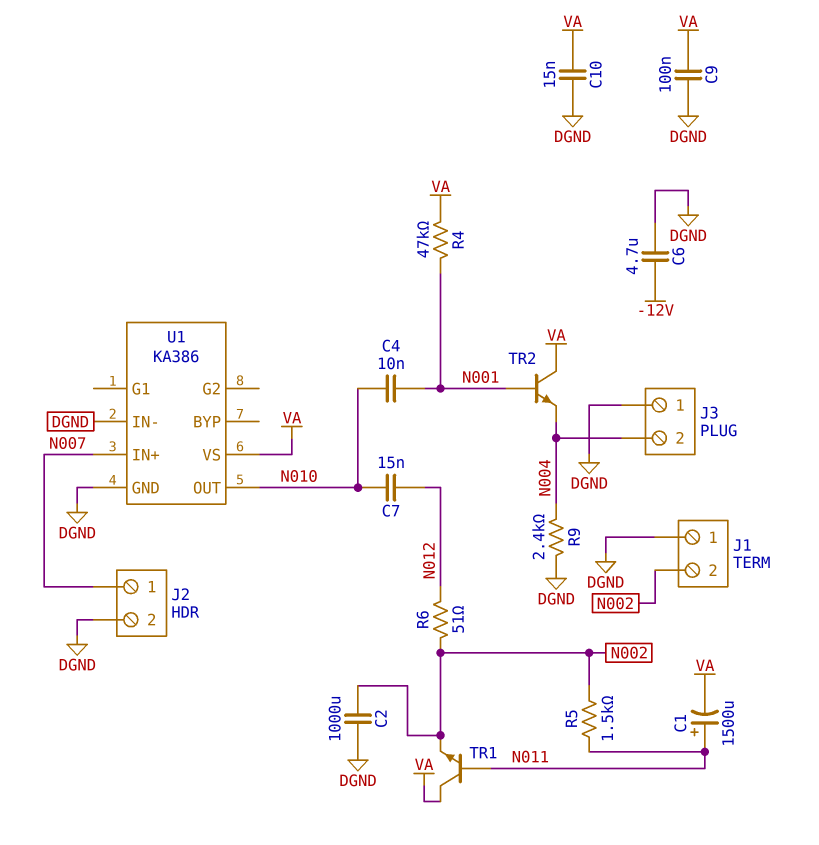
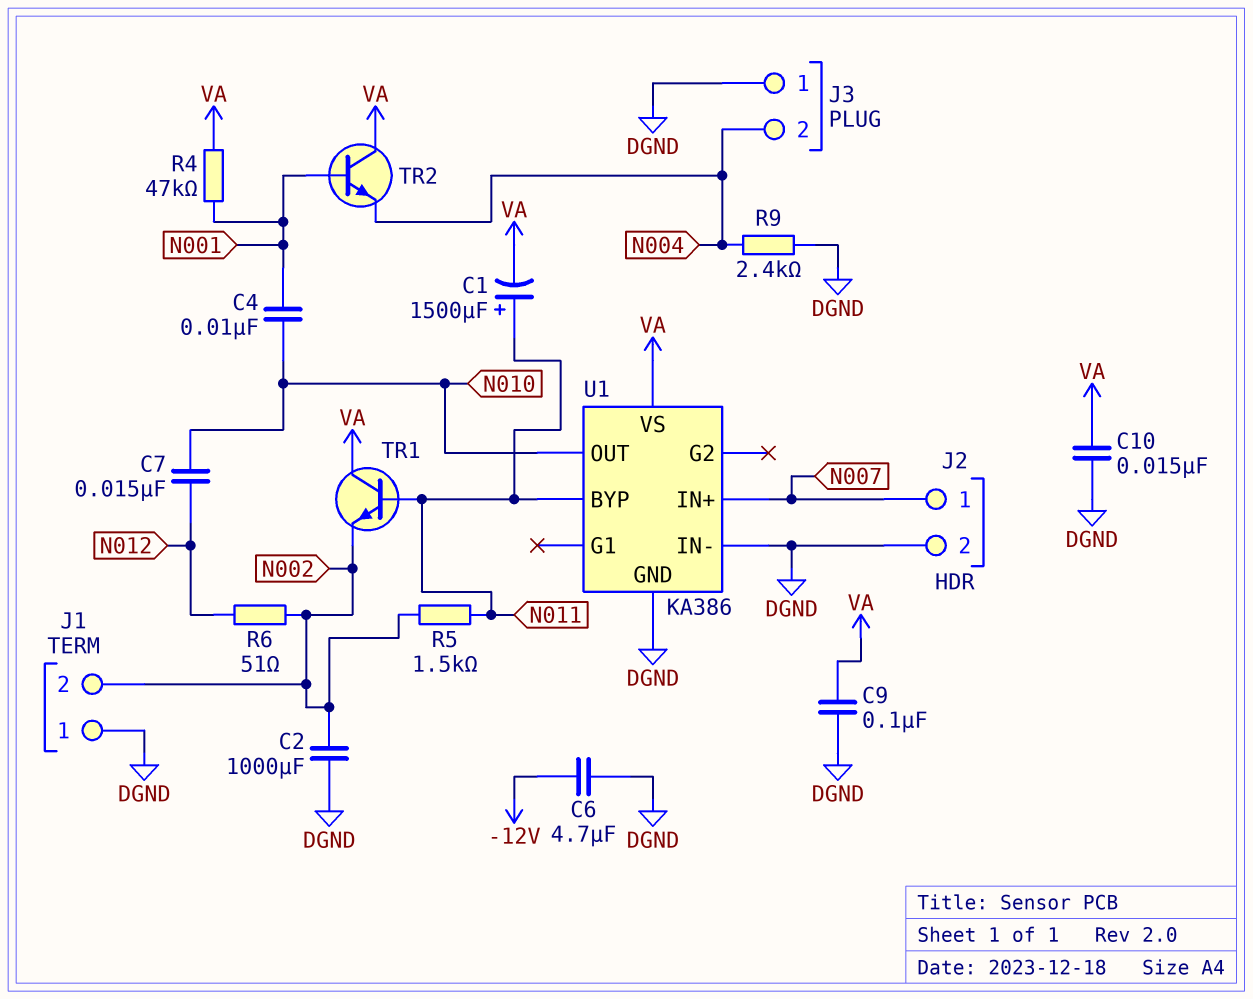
U1 pin BYP: none -> N011

